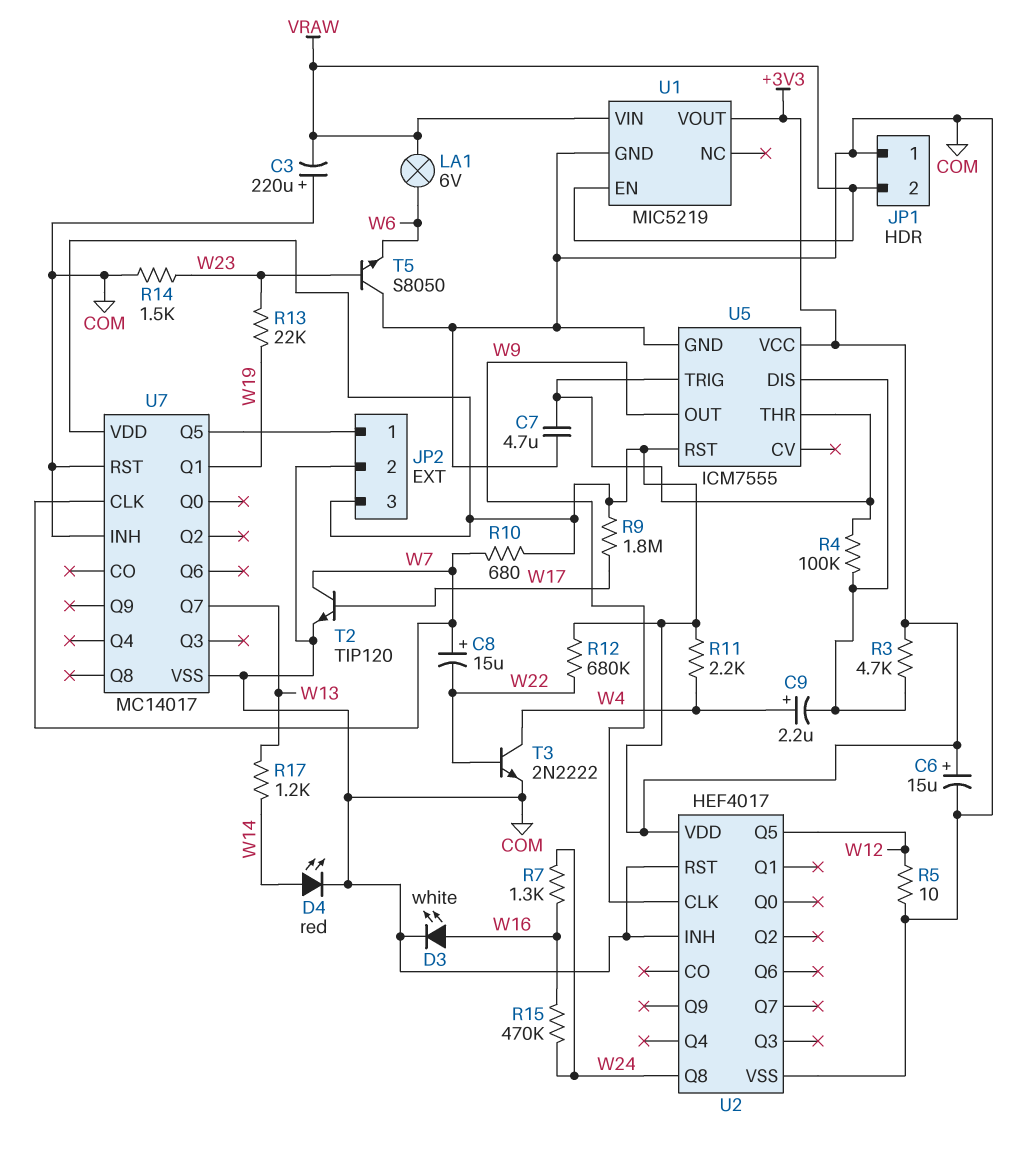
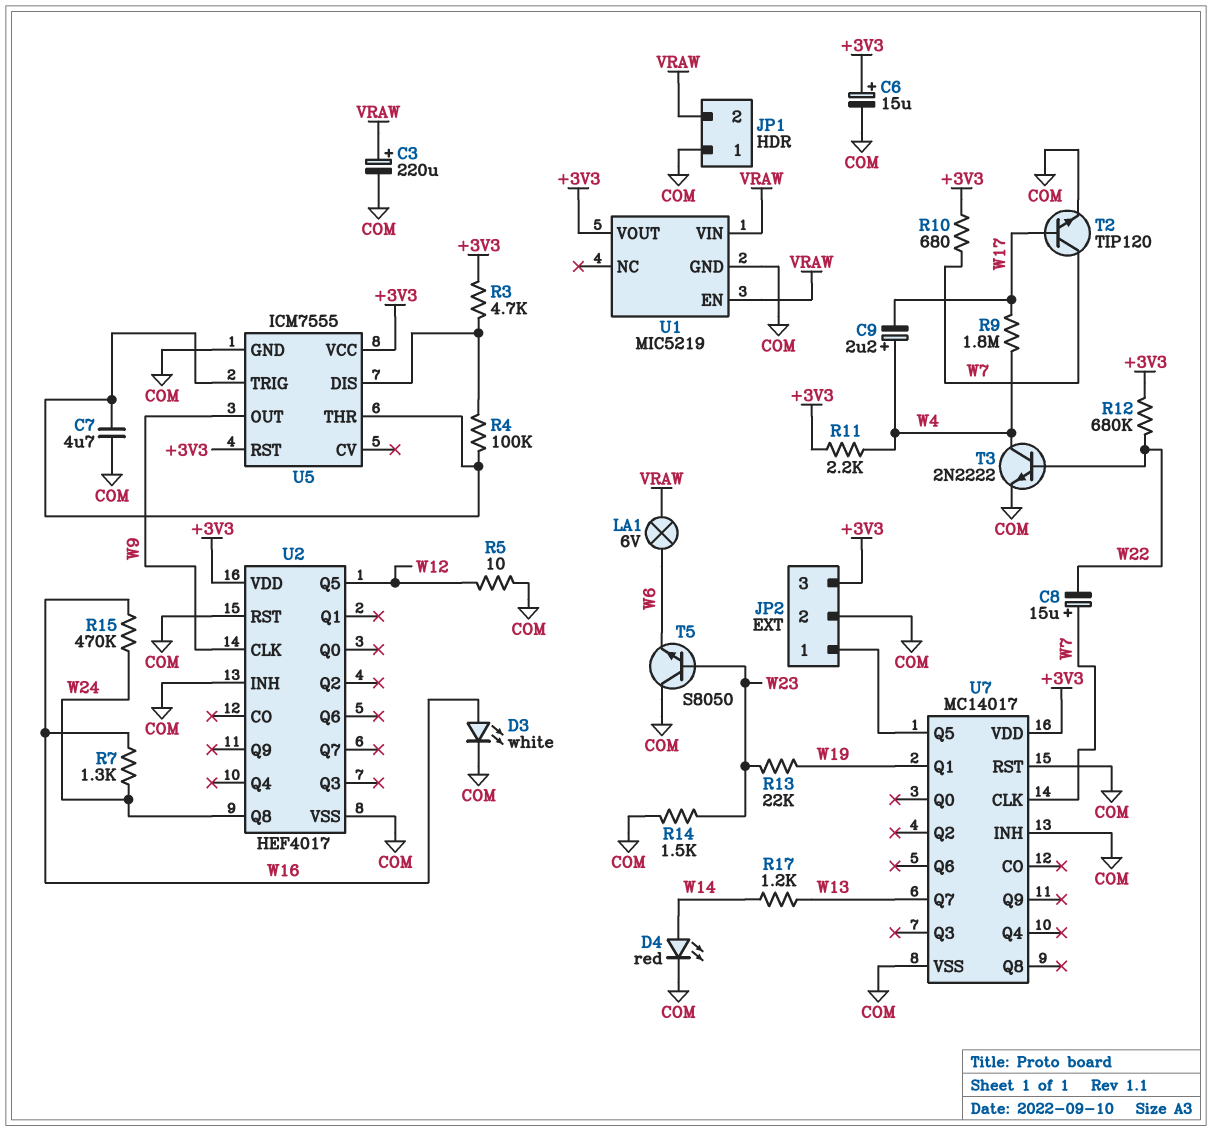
C3: 220uF (plus COM, minus VRAW) -> 220uF (plus VRAW, minus COM)
C9: 2.2uF (plus W4, minus U5/DIS) -> 2.2uF (plus W4, minus W17)
R9: 1.8M (+3V3, W17) -> 1.8M (W4, W17)

